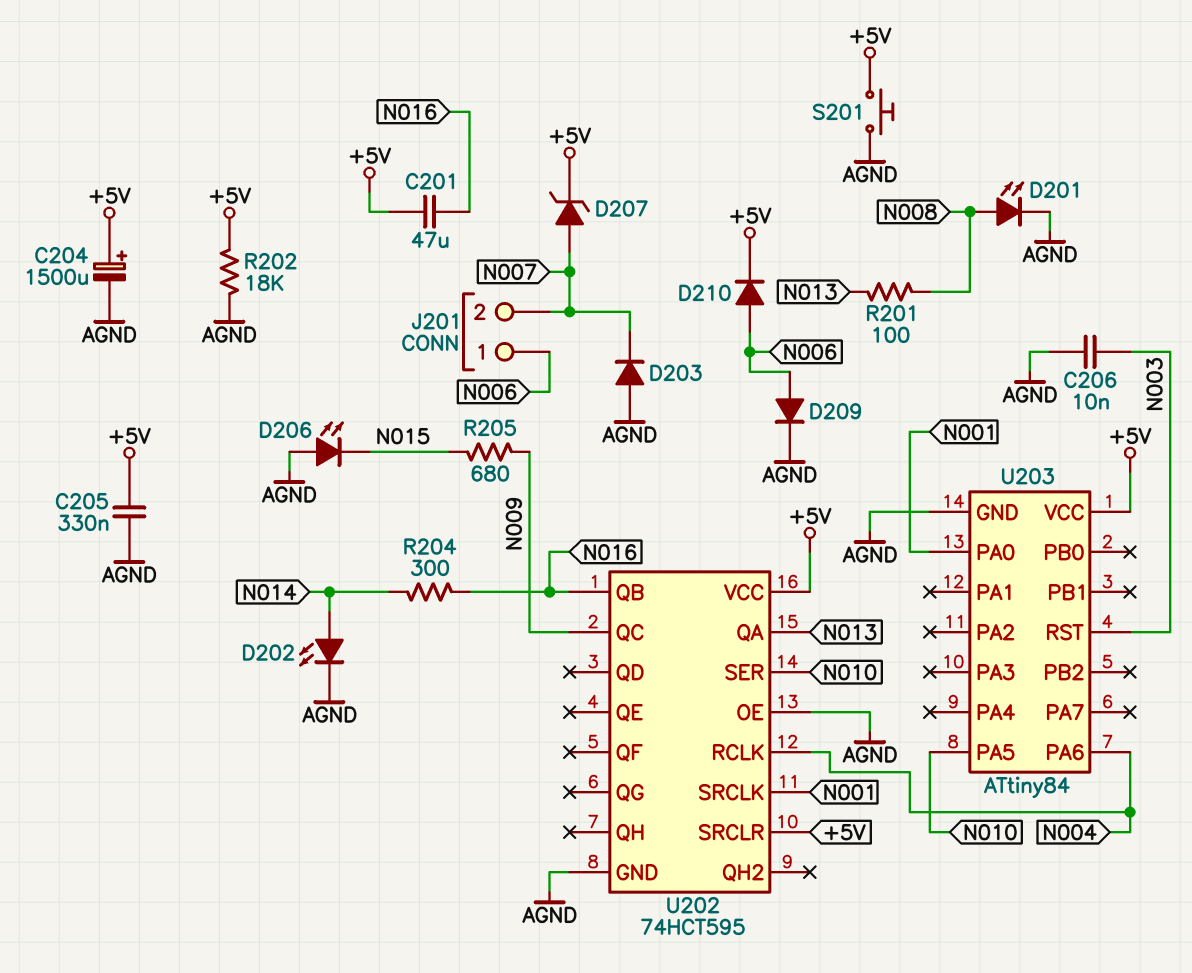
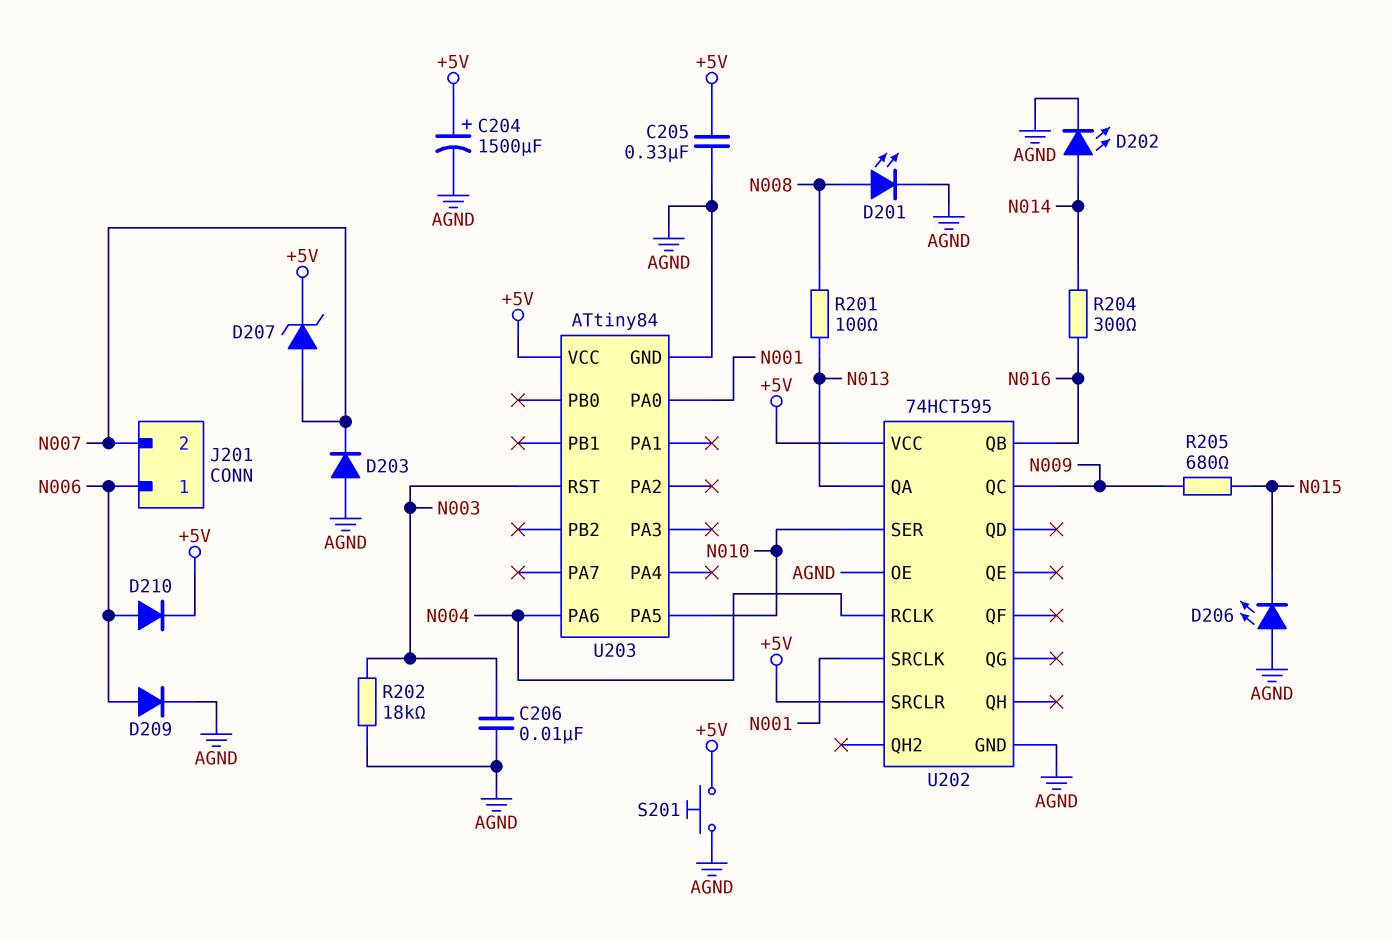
C201: 47uF (+5V, N016) -> none
R202: 18k (+5V, AGND) -> 18k (AGND, N003)

